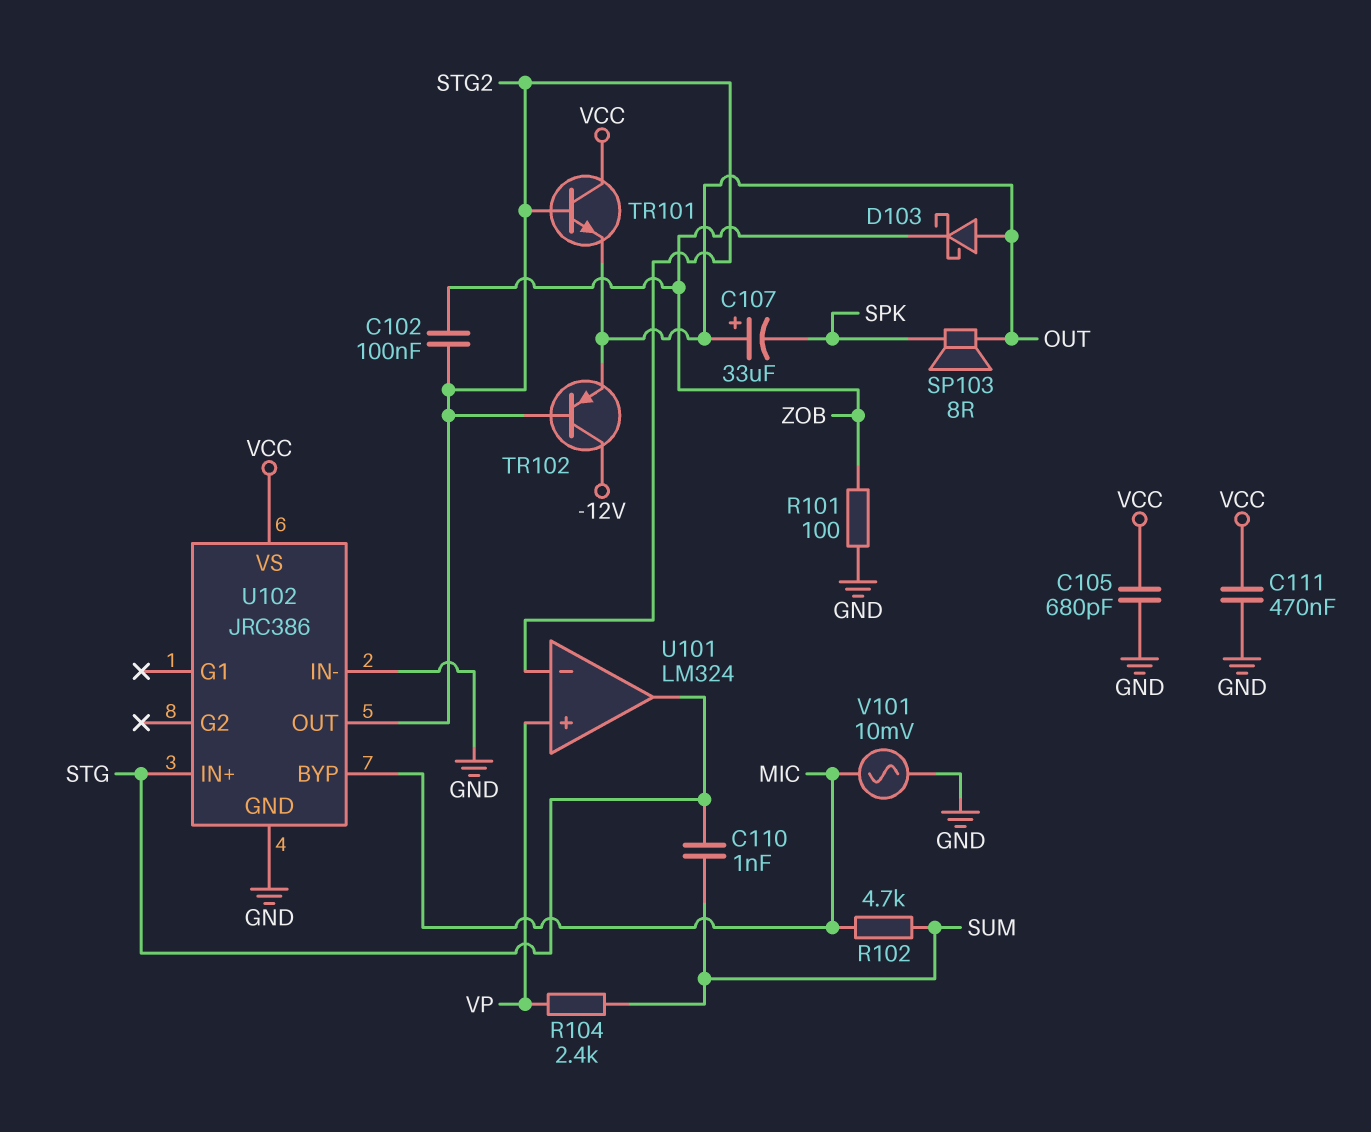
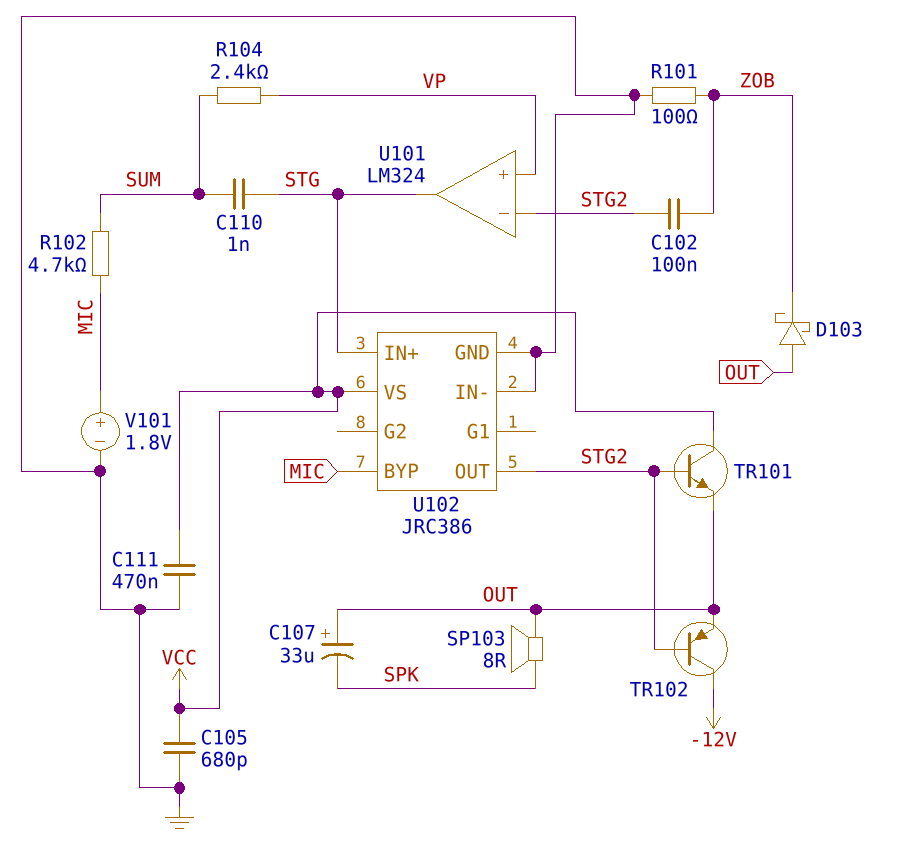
V101: AC 10mV (GND, MIC) -> 1.8V (plus MIC, minus GND)

